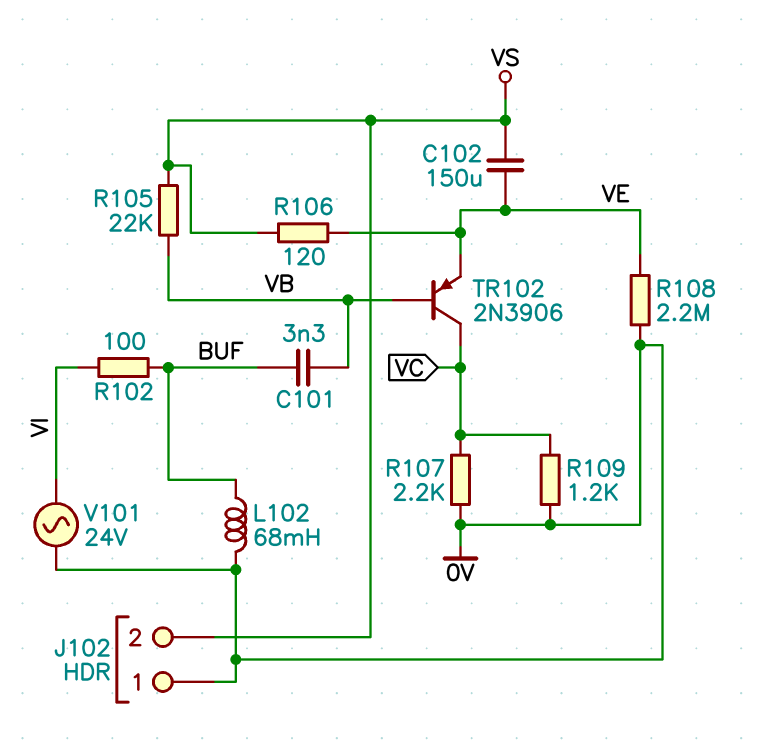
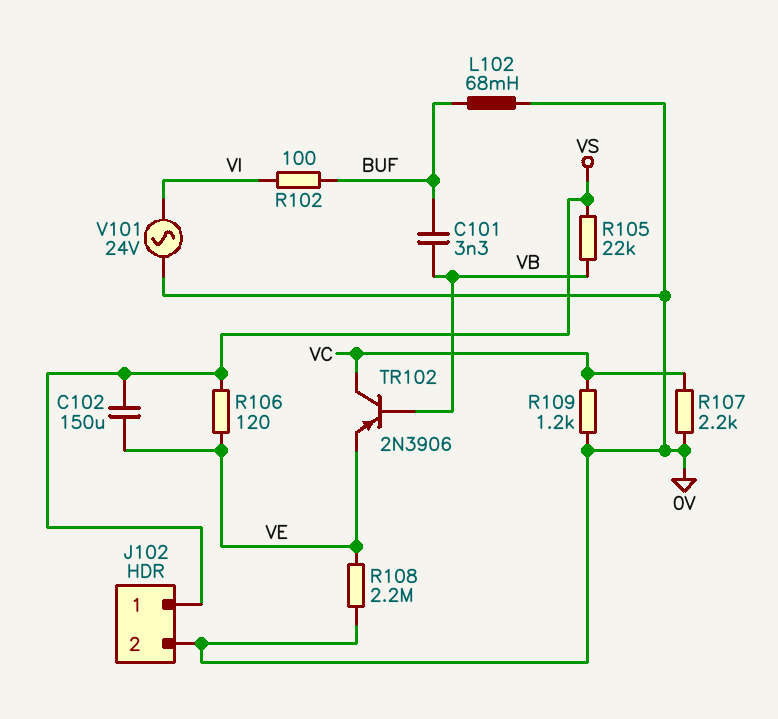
J102 pin 1: 0V -> VS
J102 pin 2: VS -> 0V

